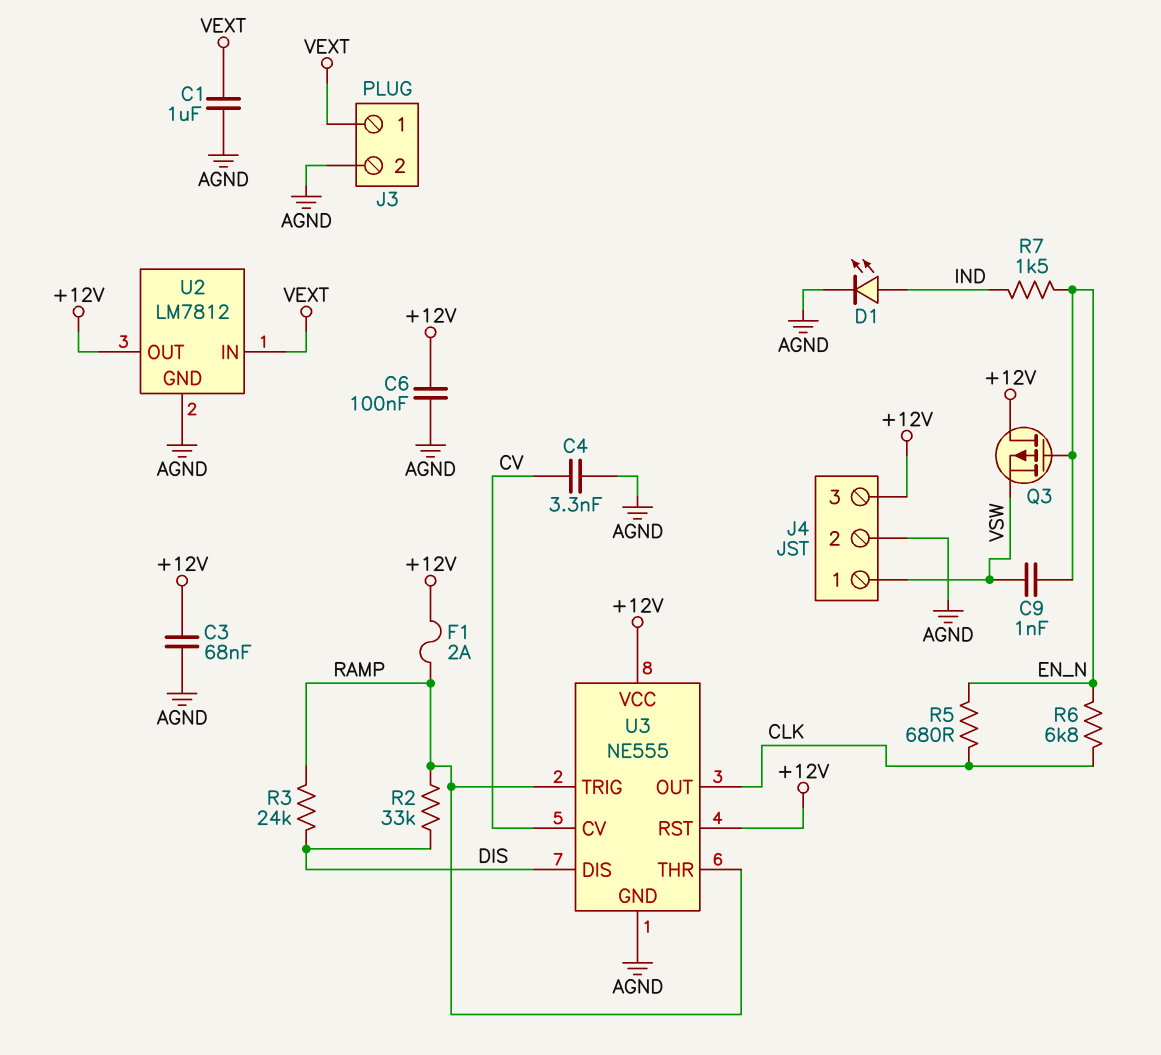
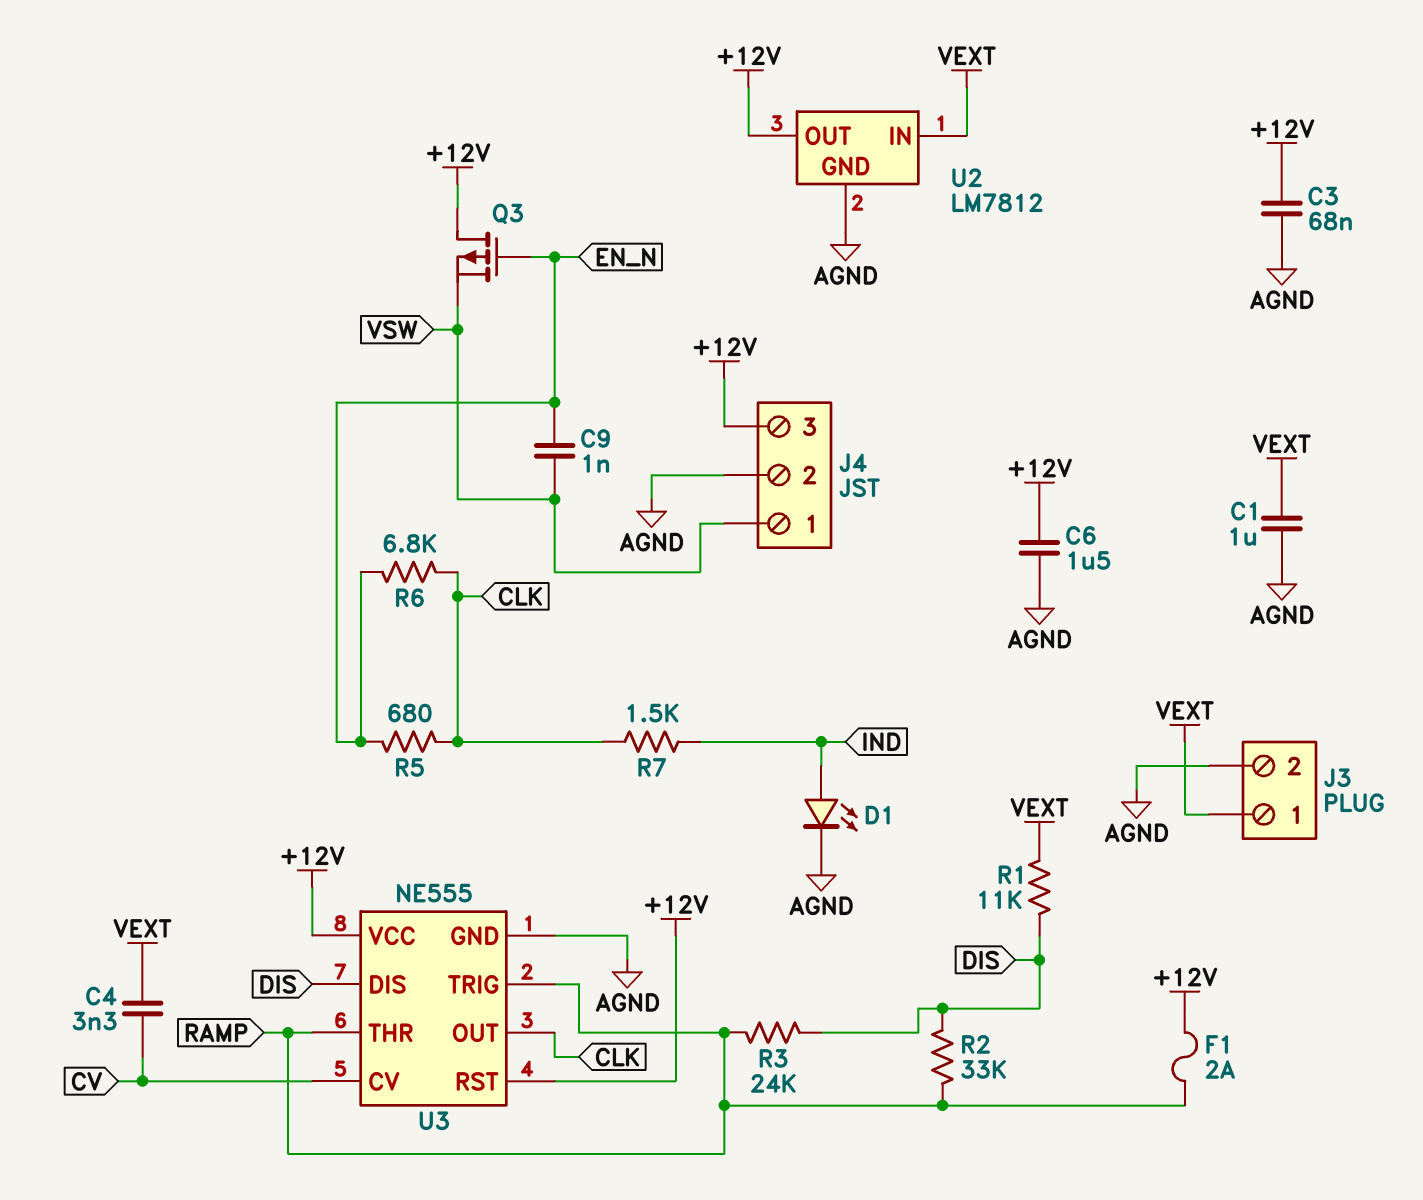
C4: 3.3nF (AGND, CV) -> 3.3nF (CV, VEXT)
C6: 100nF (+12V, AGND) -> 1.5uF (+12V, AGND)
R1: none -> 11k (DIS, VEXT)
R7: 1.5k (EN_N, IND) -> 1.5k (CLK, IND)

